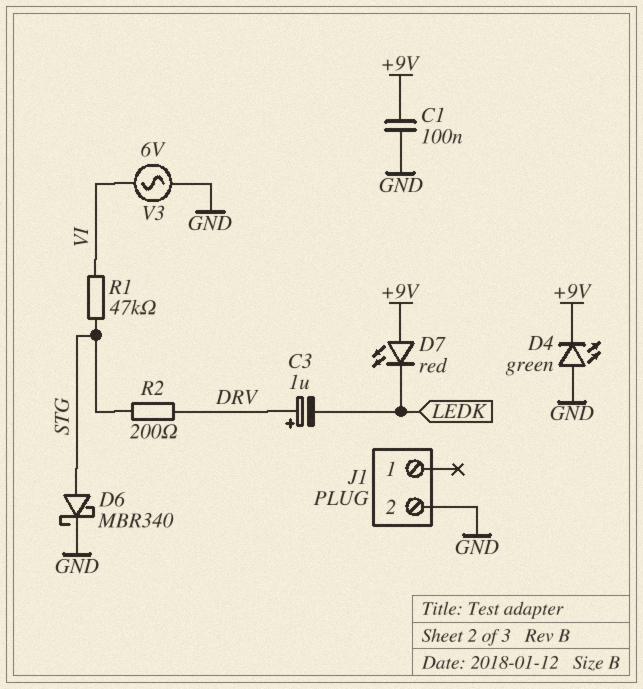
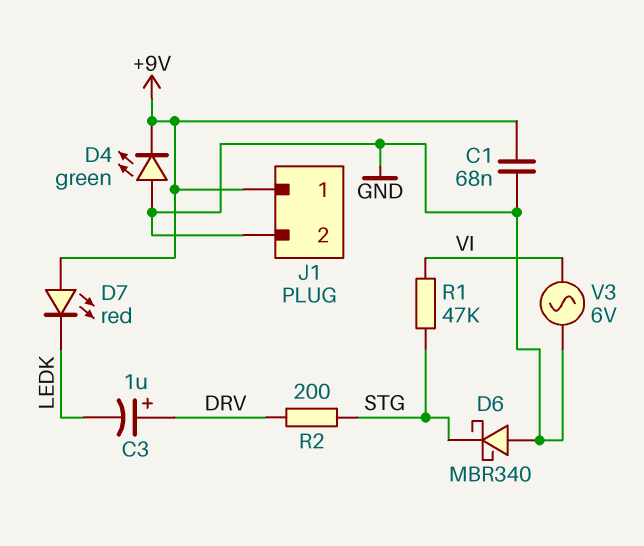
C1: 100nF (+9V, GND) -> 68nF (+9V, GND)
D6: schottky MBR340 (A STG, K GND) -> schottky MBR340 (A GND, K STG)
J1 pin 1: none -> +9V

